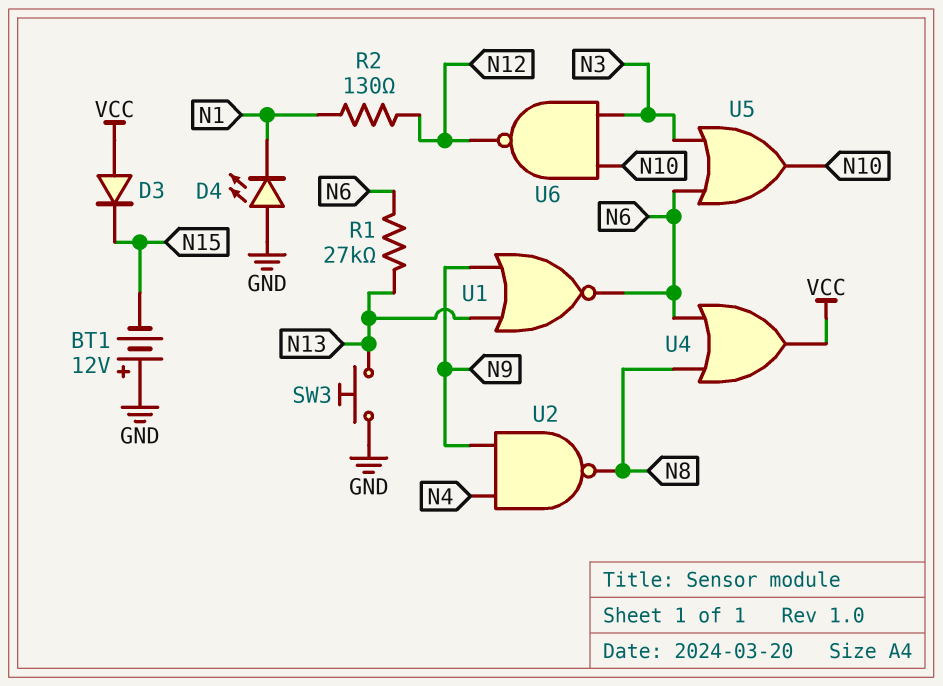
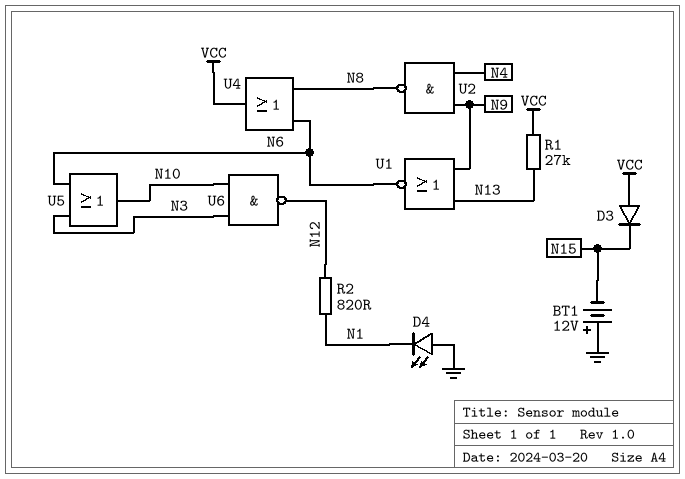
R1: 27k (N6, N13) -> 27k (N13, VCC)
R2: 130 (N1, N12) -> 820 (N1, N12)
SW3: button (GND, N13) -> none

